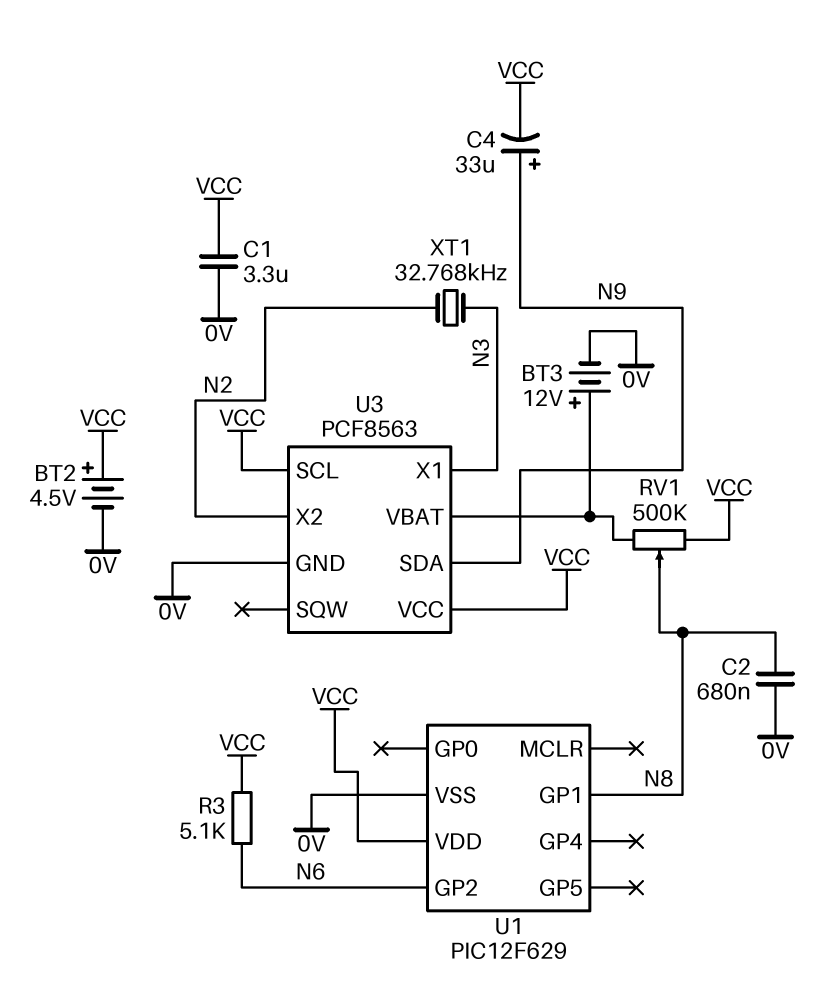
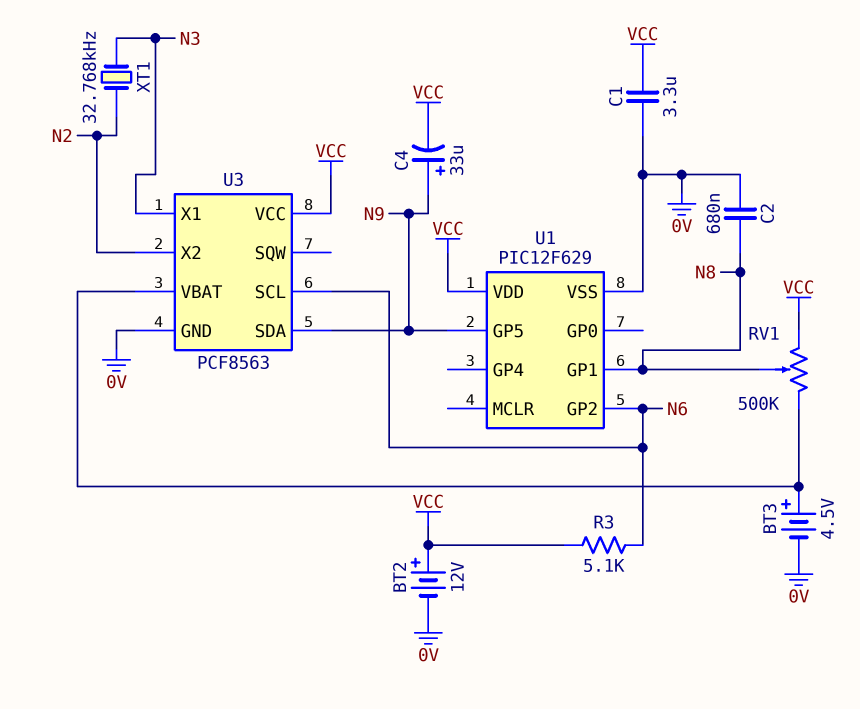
BT2: 4.5V (plus VCC, minus 0V) -> 12V (plus VCC, minus 0V)
BT3: 12V (plus U3/VBAT, minus 0V) -> 4.5V (plus U3/VBAT, minus 0V)
U1 pin GP5: none -> N9
U3 pin SCL: VCC -> N6

